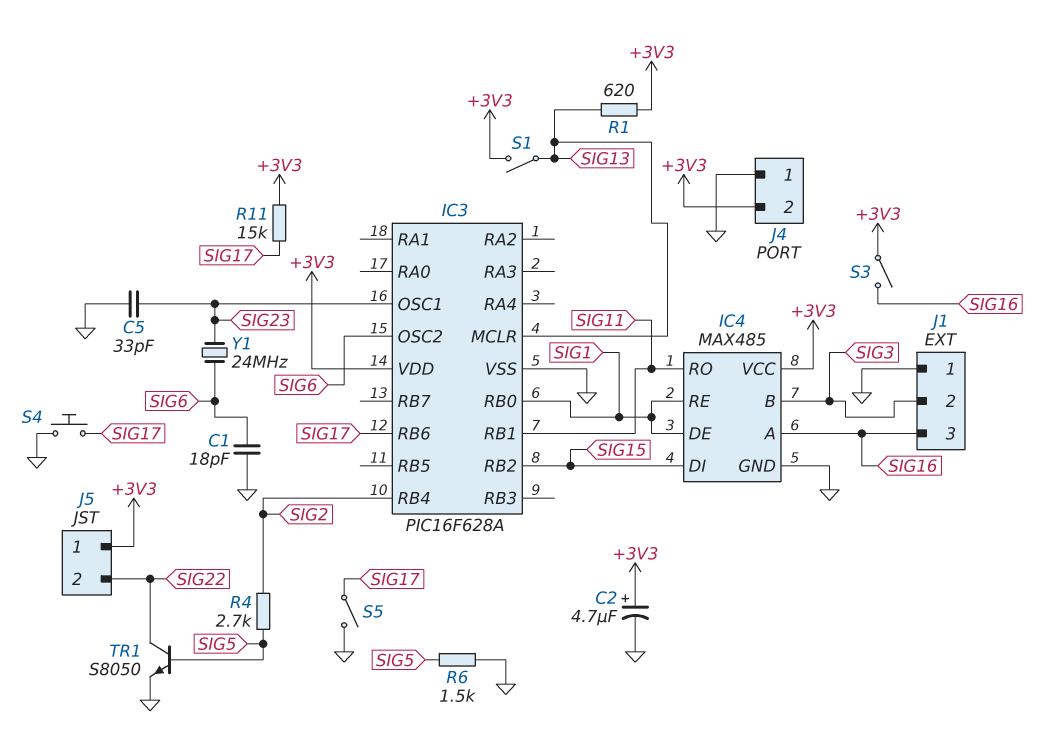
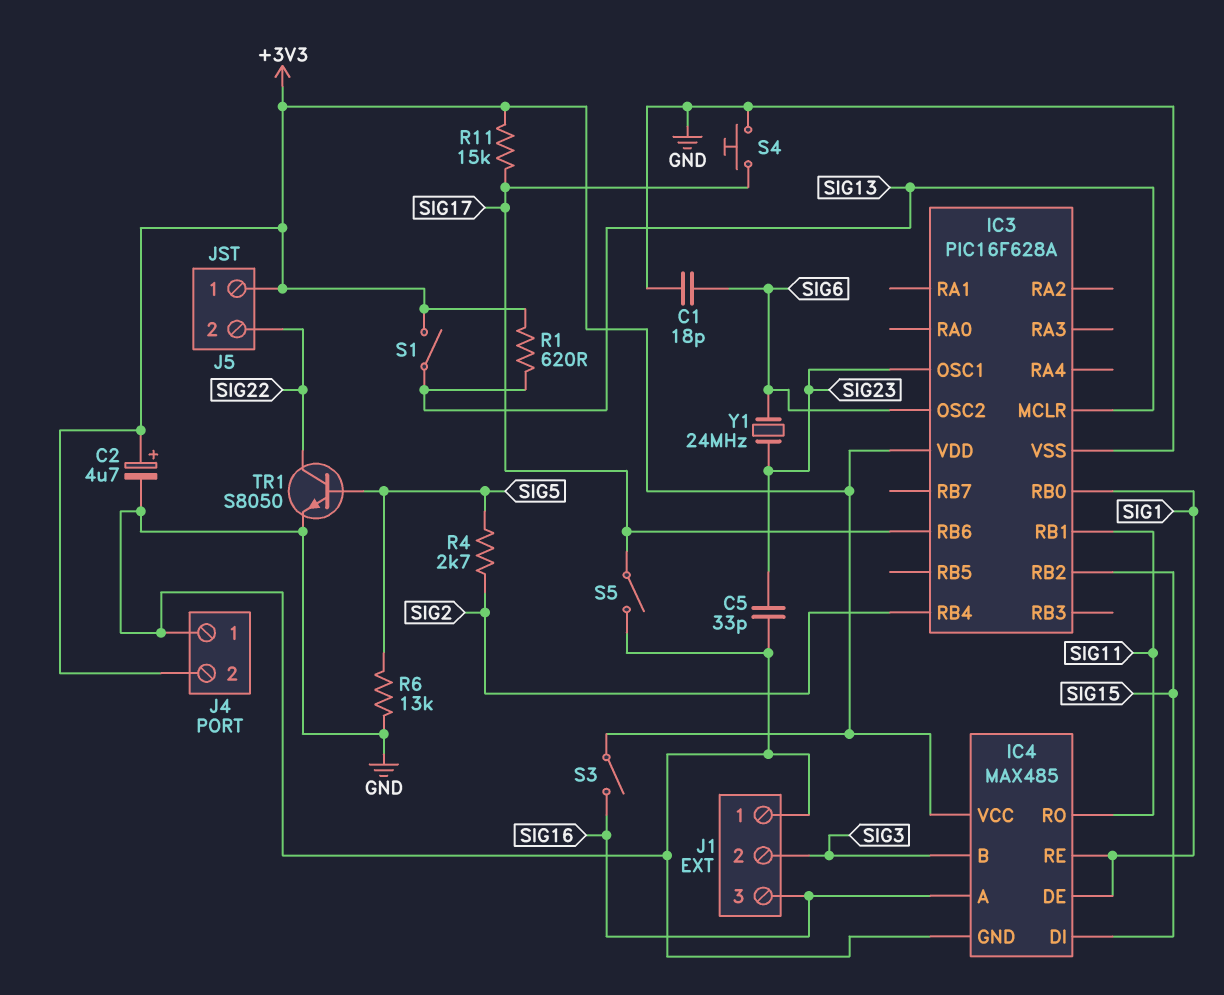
R6: 1.5k (GND, SIG5) -> 13k (GND, SIG5)

